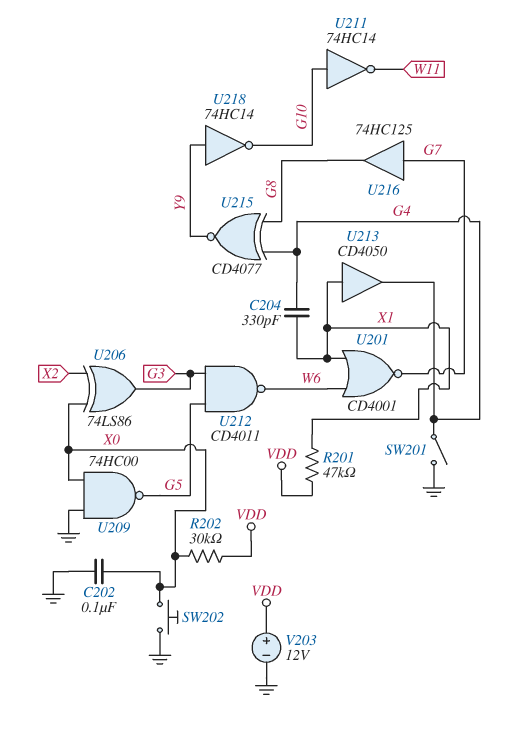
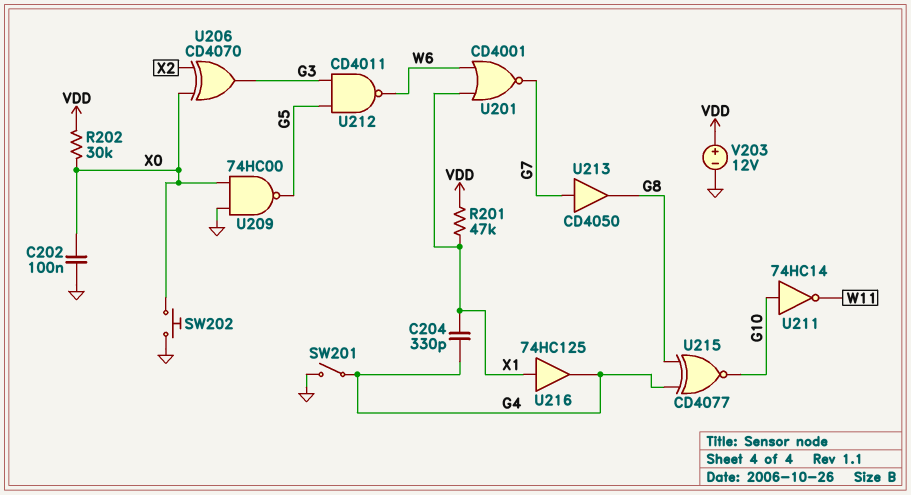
U206: XOR 74LS86 (in X0, in X2, out G3) -> XOR CD4070 (in X0, in X2, out G3)
U213: buffer CD4050 (in X1, out G4) -> buffer CD4050 (in G7, out G8)
U215: XNOR CD4077 (in G4, in G8, out Y9) -> XNOR CD4077 (in G4, in G8, out G10)
U216: buffer 74HC125 (in G7, out G8) -> buffer 74HC125 (in X1, out G4)
U218: NOT 74HC14 (in Y9, out G10) -> none

